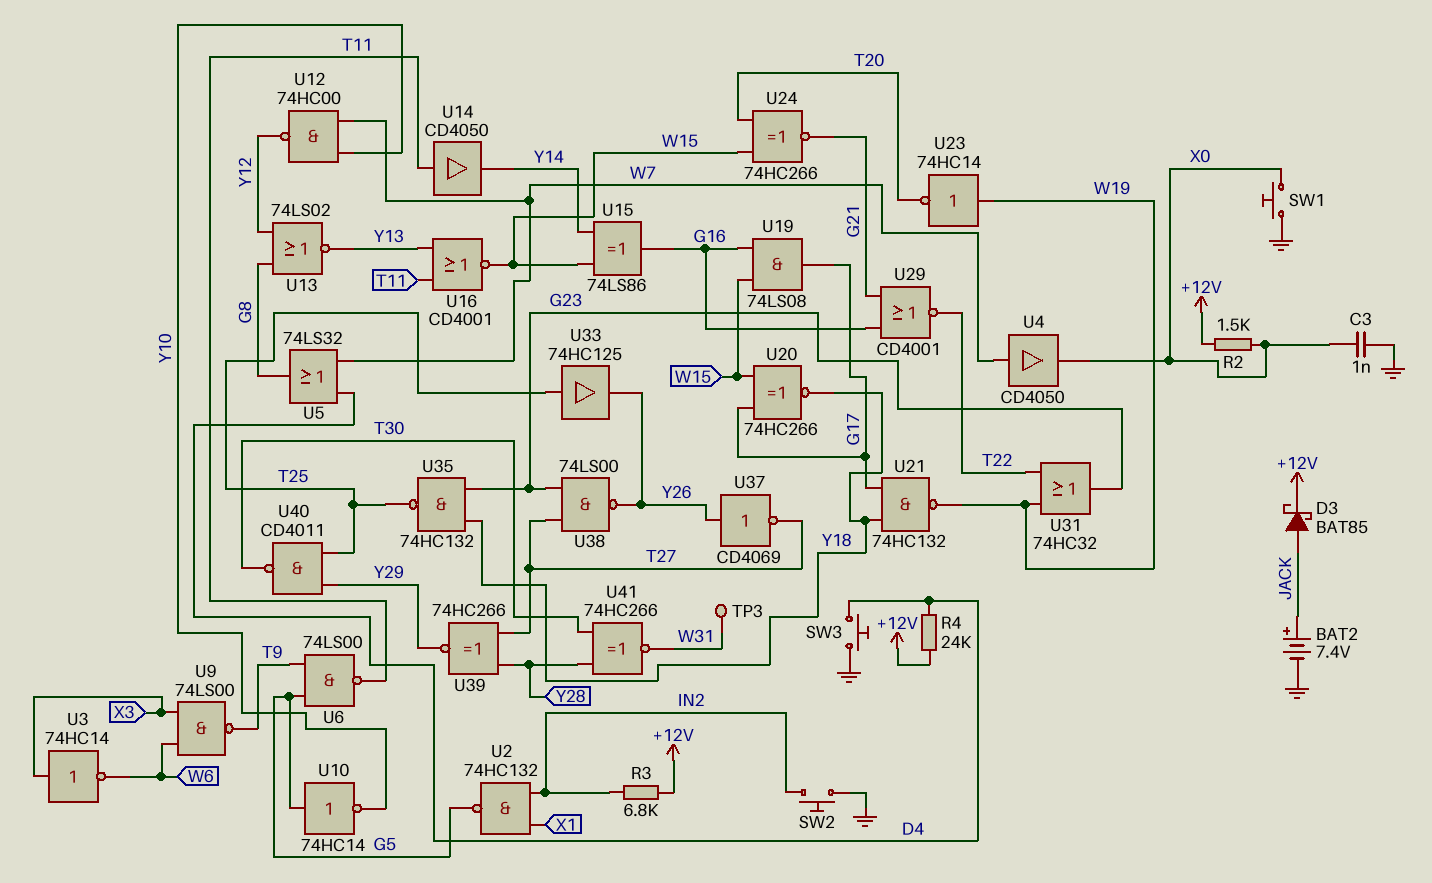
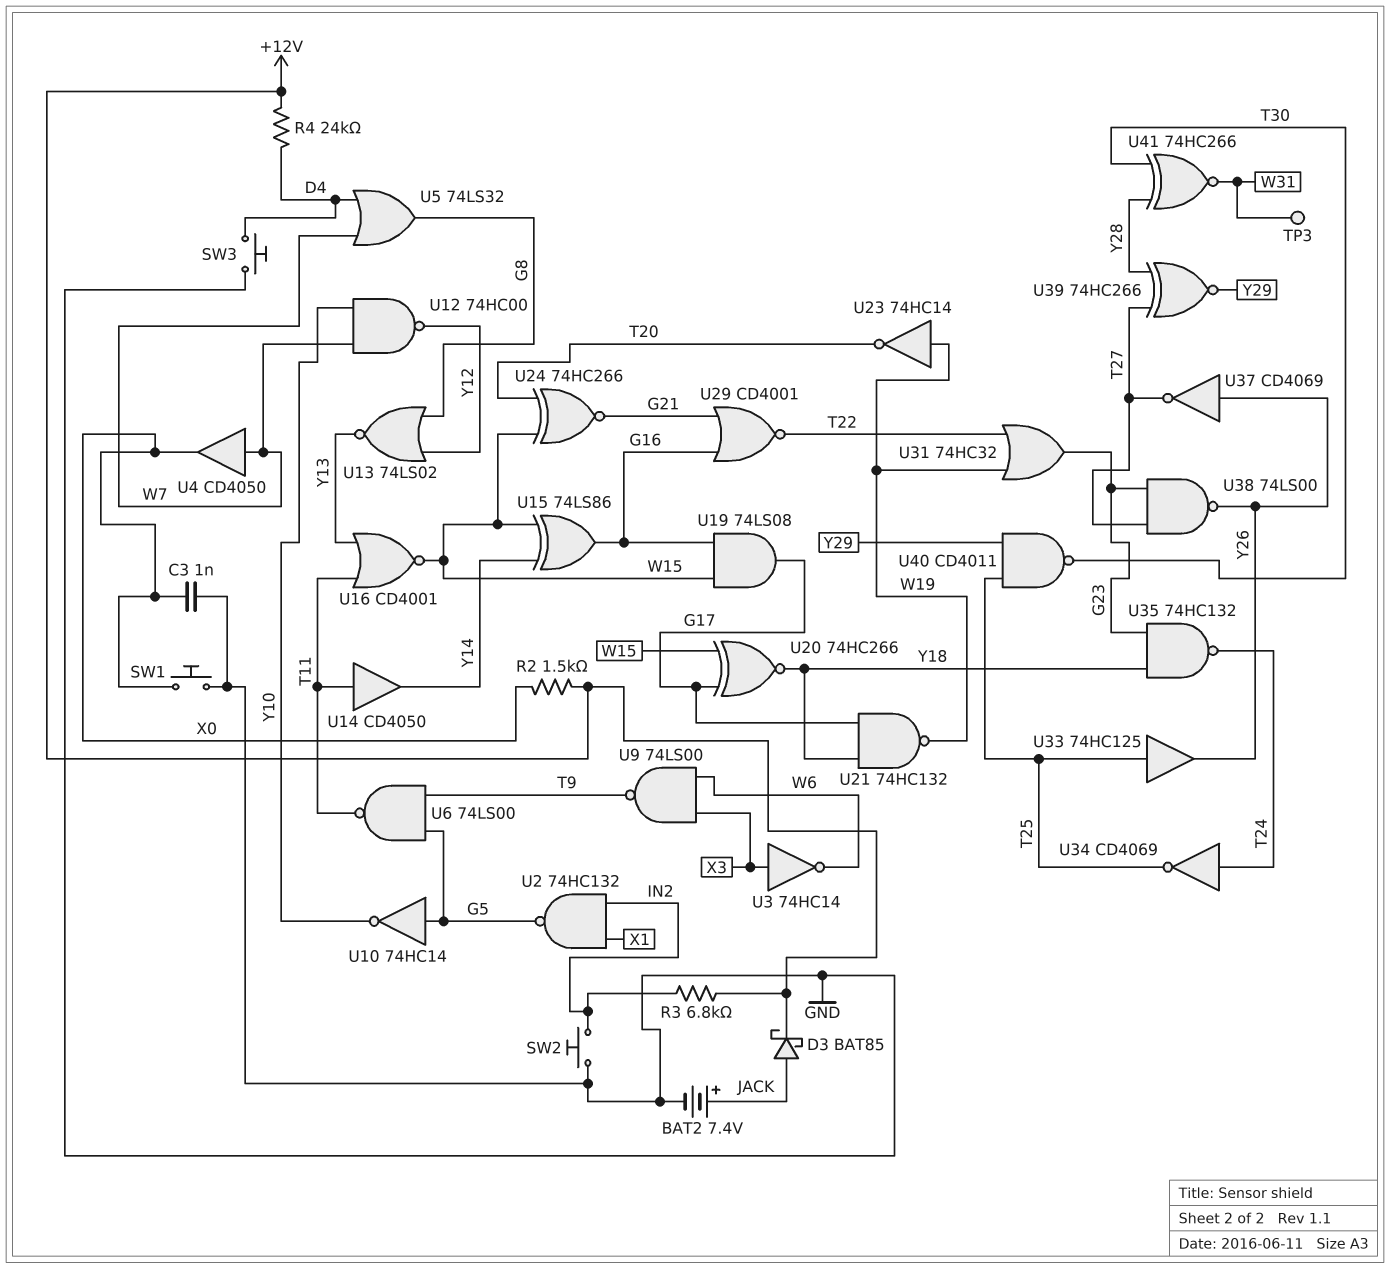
U34: none -> NOT CD4069 (in T24, out T25)
U35: NAND 74HC132 (in G23, in Y18, out T25) -> NAND 74HC132 (in G23, in Y18, out T24)

